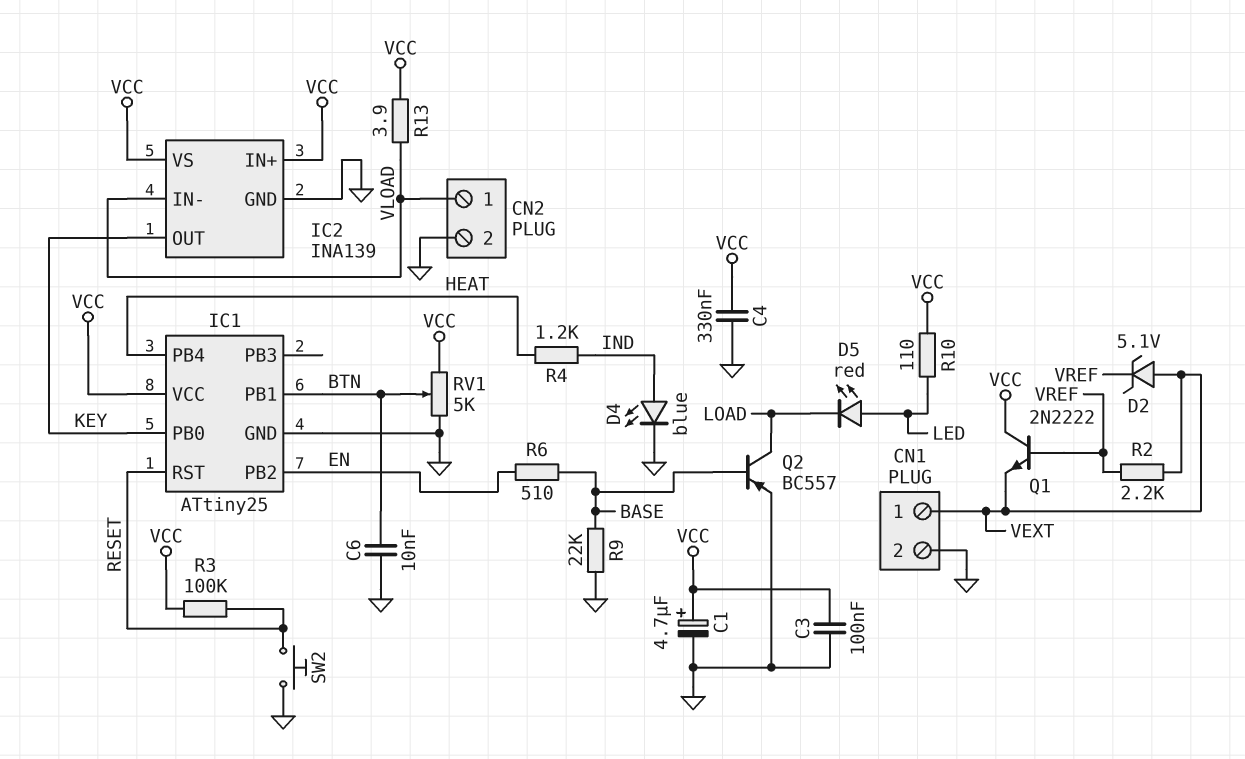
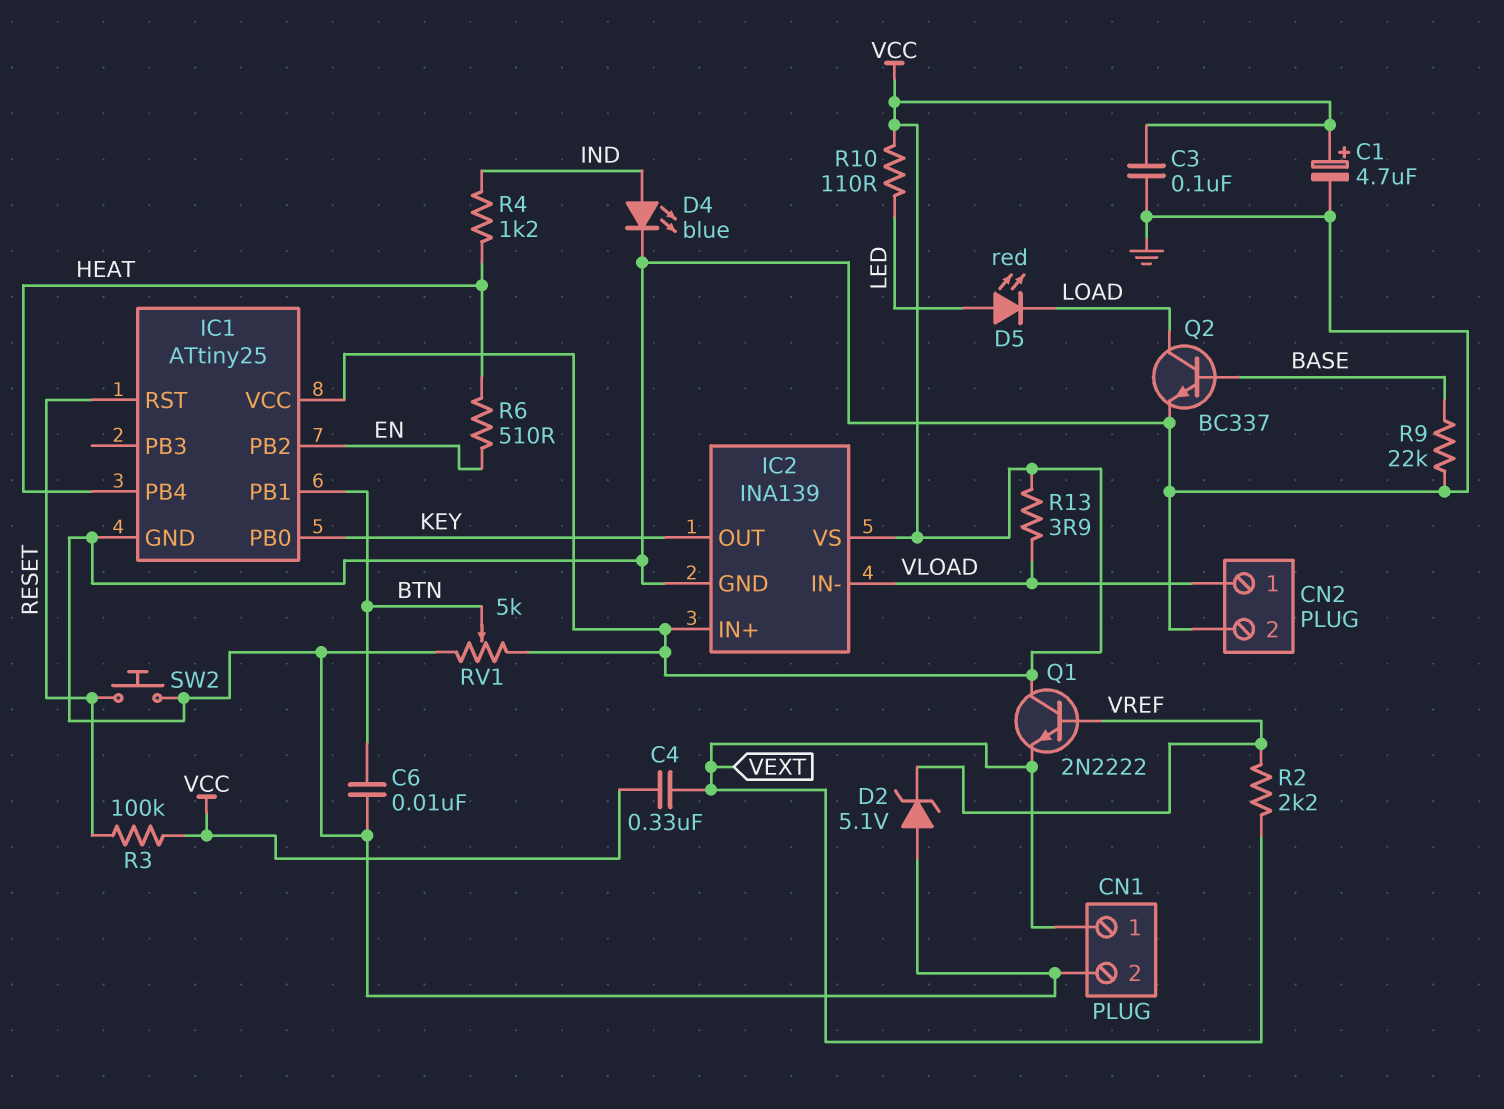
C4: 330nF (GND, VCC) -> 330nF (VCC, VEXT)
D2: zener 5.1V (A VEXT, K VREF) -> zener 5.1V (A GND, K VREF)
Q2: PNP BC557 (B BASE, C LOAD, E GND) -> NPN BC337 (B BASE, C LOAD, E GND)
R6: 510 (BASE, EN) -> 510 (EN, HEAT)

